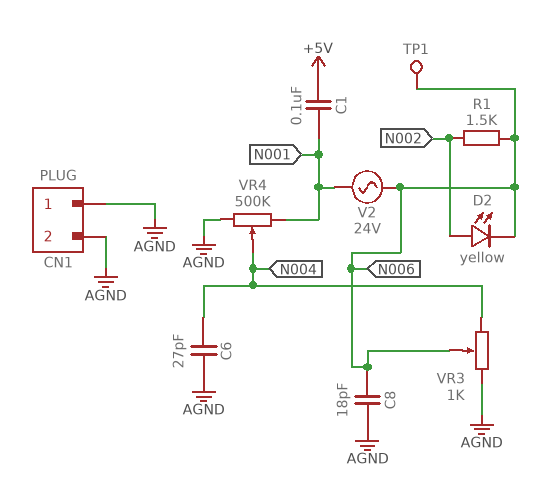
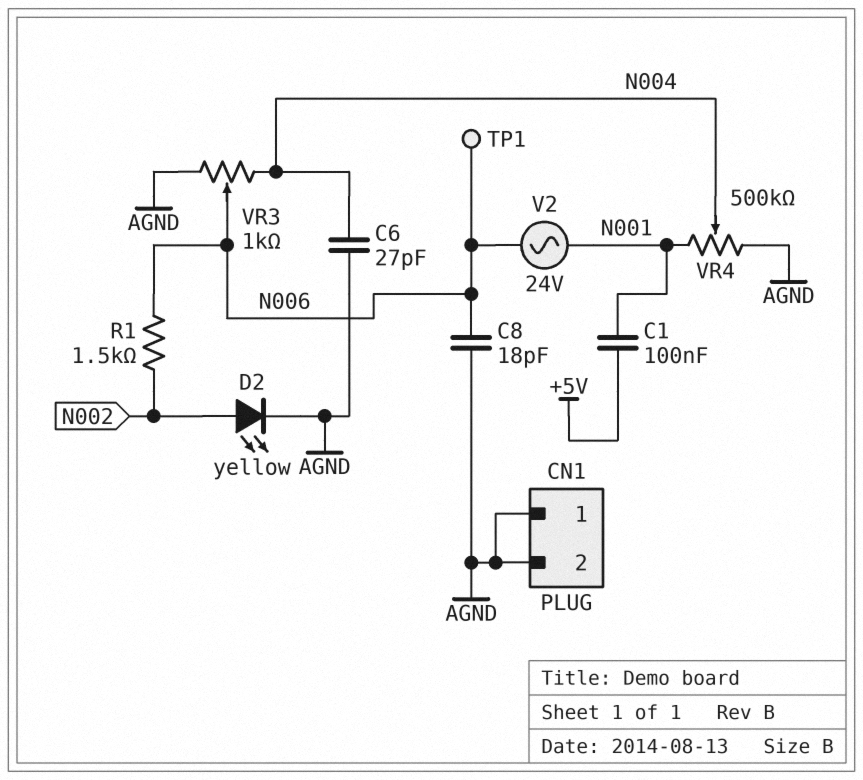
D2: LED yellow (A N002, K N006) -> LED yellow (A N002, K AGND)

